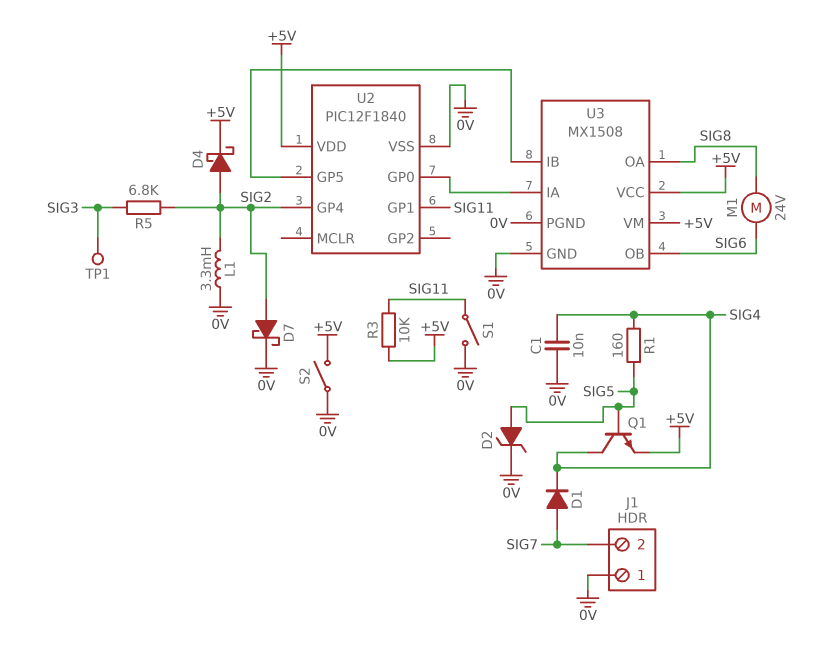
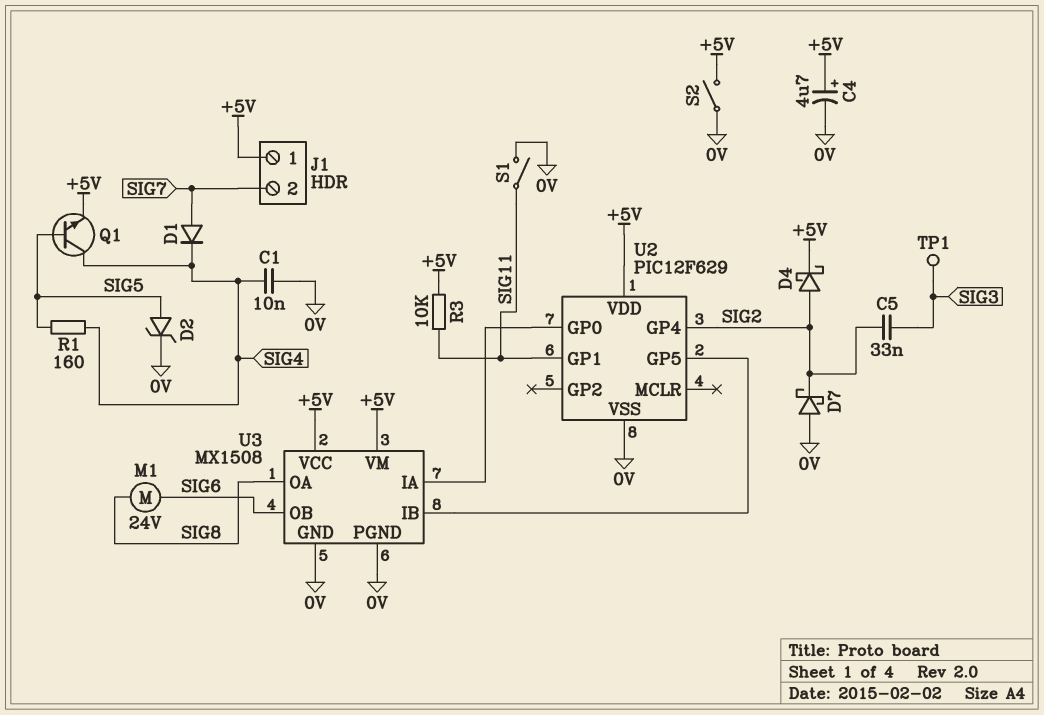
C4: none -> 4.7uF (plus +5V, minus 0V)
C5: none -> 33nF (SIG2, SIG3)
D7: schottky (A SIG2, K 0V) -> schottky (A 0V, K SIG2)
J1 pin 1: 0V -> +5V
L1: 3.3mH (0V, SIG2) -> none
R5: 6.8k (SIG2, SIG3) -> none
U2: PIC12F1840 -> PIC12F629

